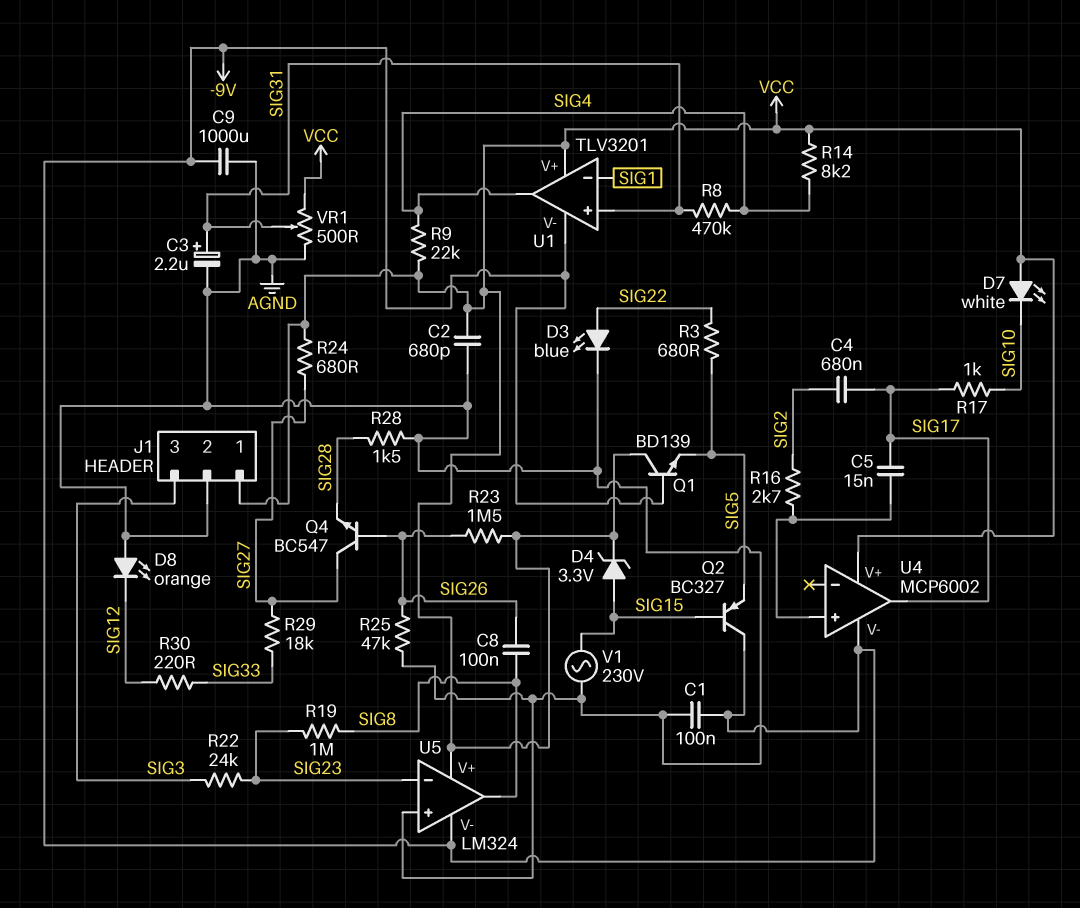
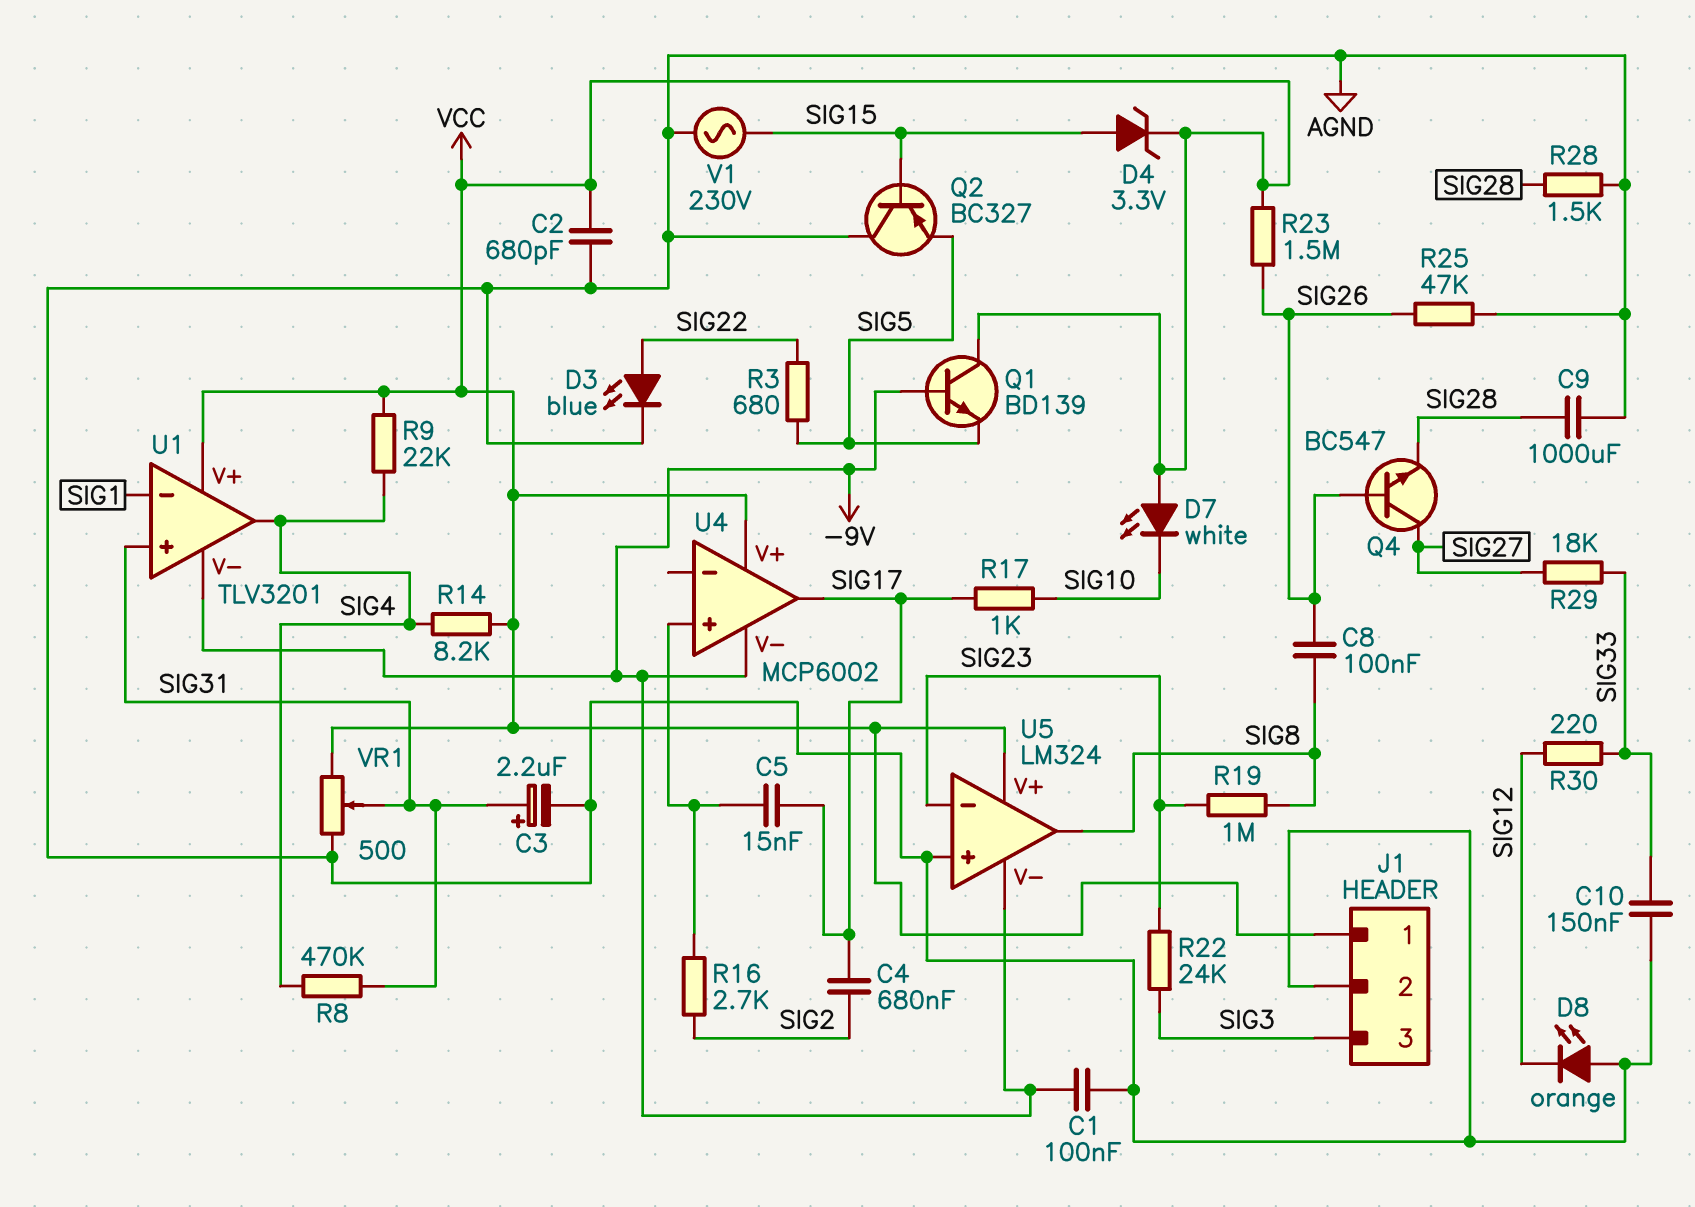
C9: 1000uF (-9V, AGND) -> 1000uF (AGND, SIG28)
C10: none -> 150nF (AGND, SIG33)
Q2: PNP BC327 (B SIG15, C -9V, E SIG5) -> PNP BC327 (B SIG15, C AGND, E SIG5)
R24: 680 (SIG27, VCC) -> none

